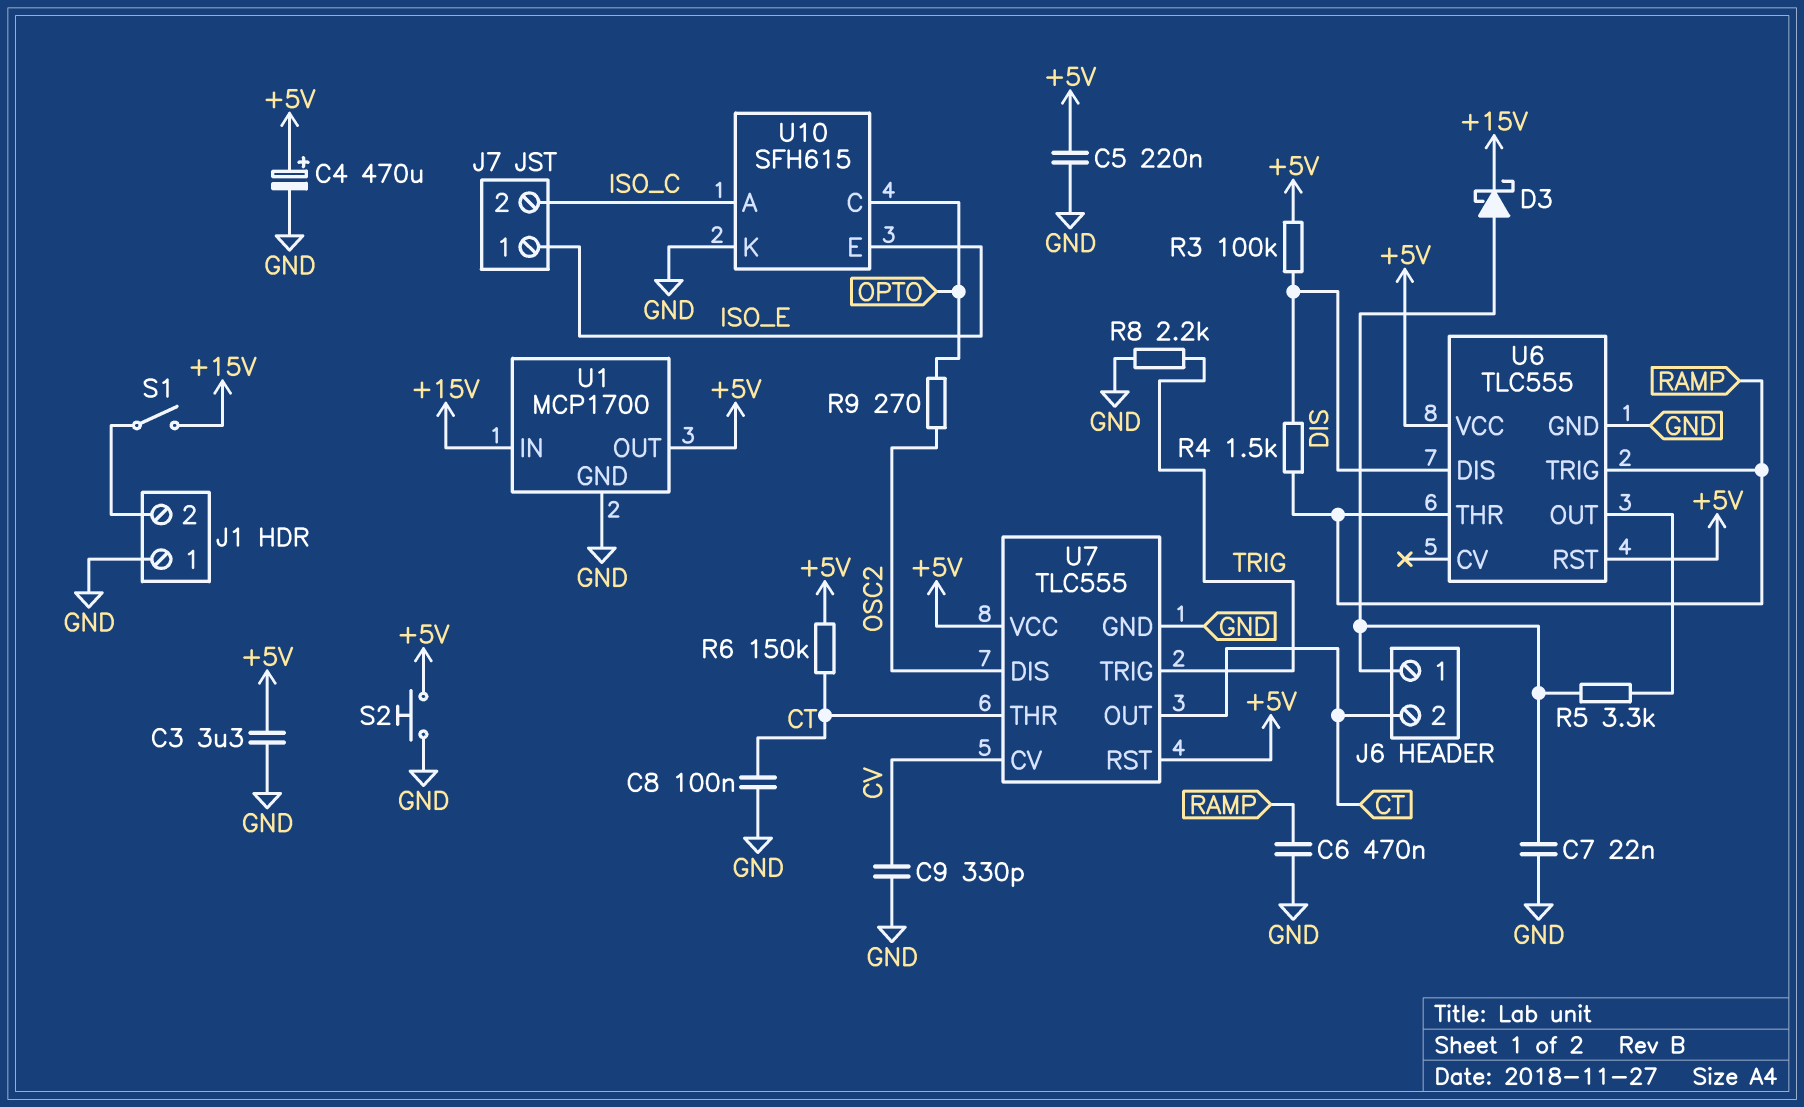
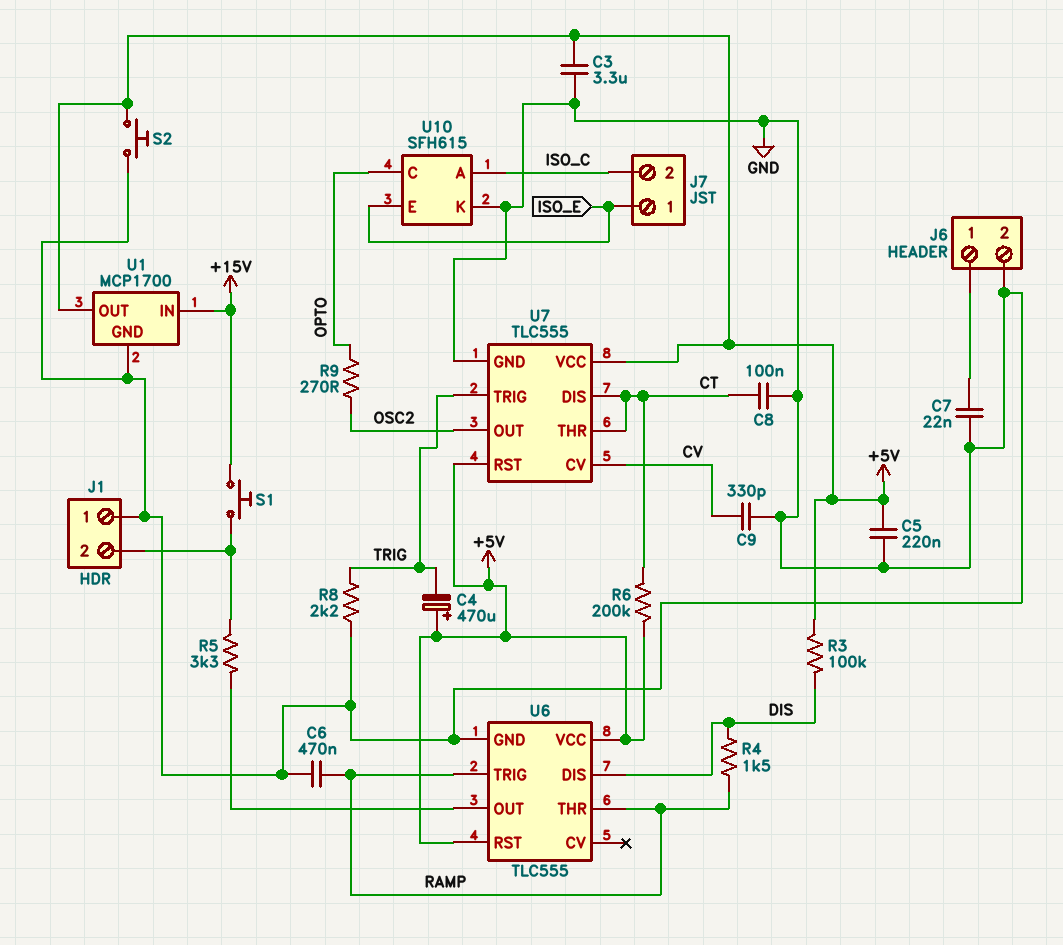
C4: 470uF (plus +5V, minus GND) -> 470uF (plus +5V, minus TRIG)
D3: schottky (A J6/1, K +15V) -> none
J6 pin 2: CT -> GND
R5: 3.3k (J6/1, U6/OUT) -> 3.3k (J1/2, U6/OUT)
R6: 150k (+5V, CT) -> 200k (+5V, CT)
S1: switch (+15V, J1/2) -> button (+15V, J1/2)
U7 pin DIS: OSC2 -> CT
U7 pin OUT: CT -> OSC2

